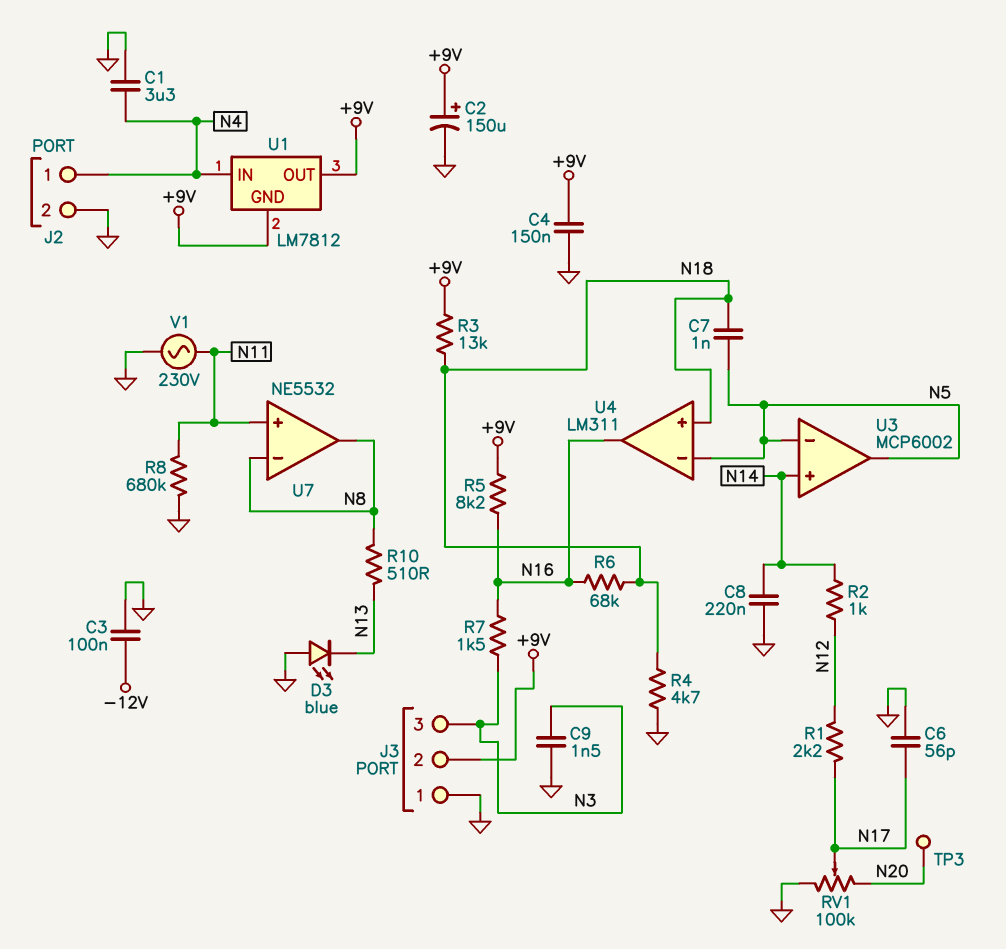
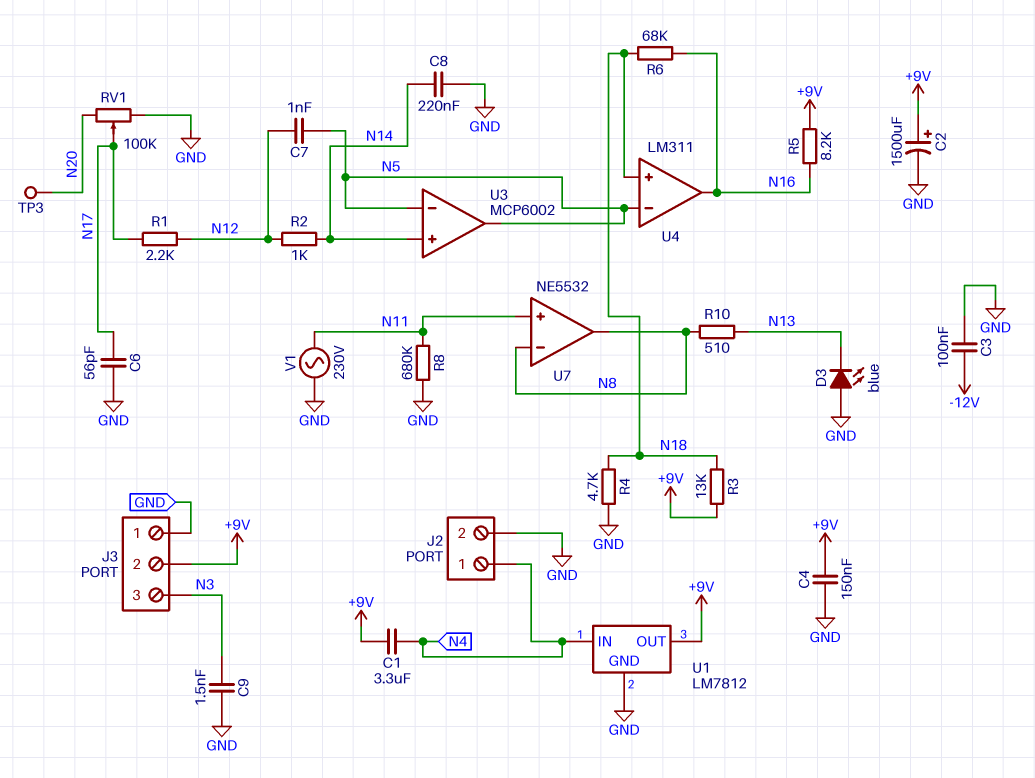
C1: 3.3uF (GND, N4) -> 3.3uF (+9V, N4)
C2: 150uF (plus +9V, minus GND) -> 1500uF (plus +9V, minus GND)
C7: 1nF (N5, N18) -> 1nF (N5, N12)
R7: 1.5k (N3, N16) -> none
U1 pin GND: +9V -> GND

